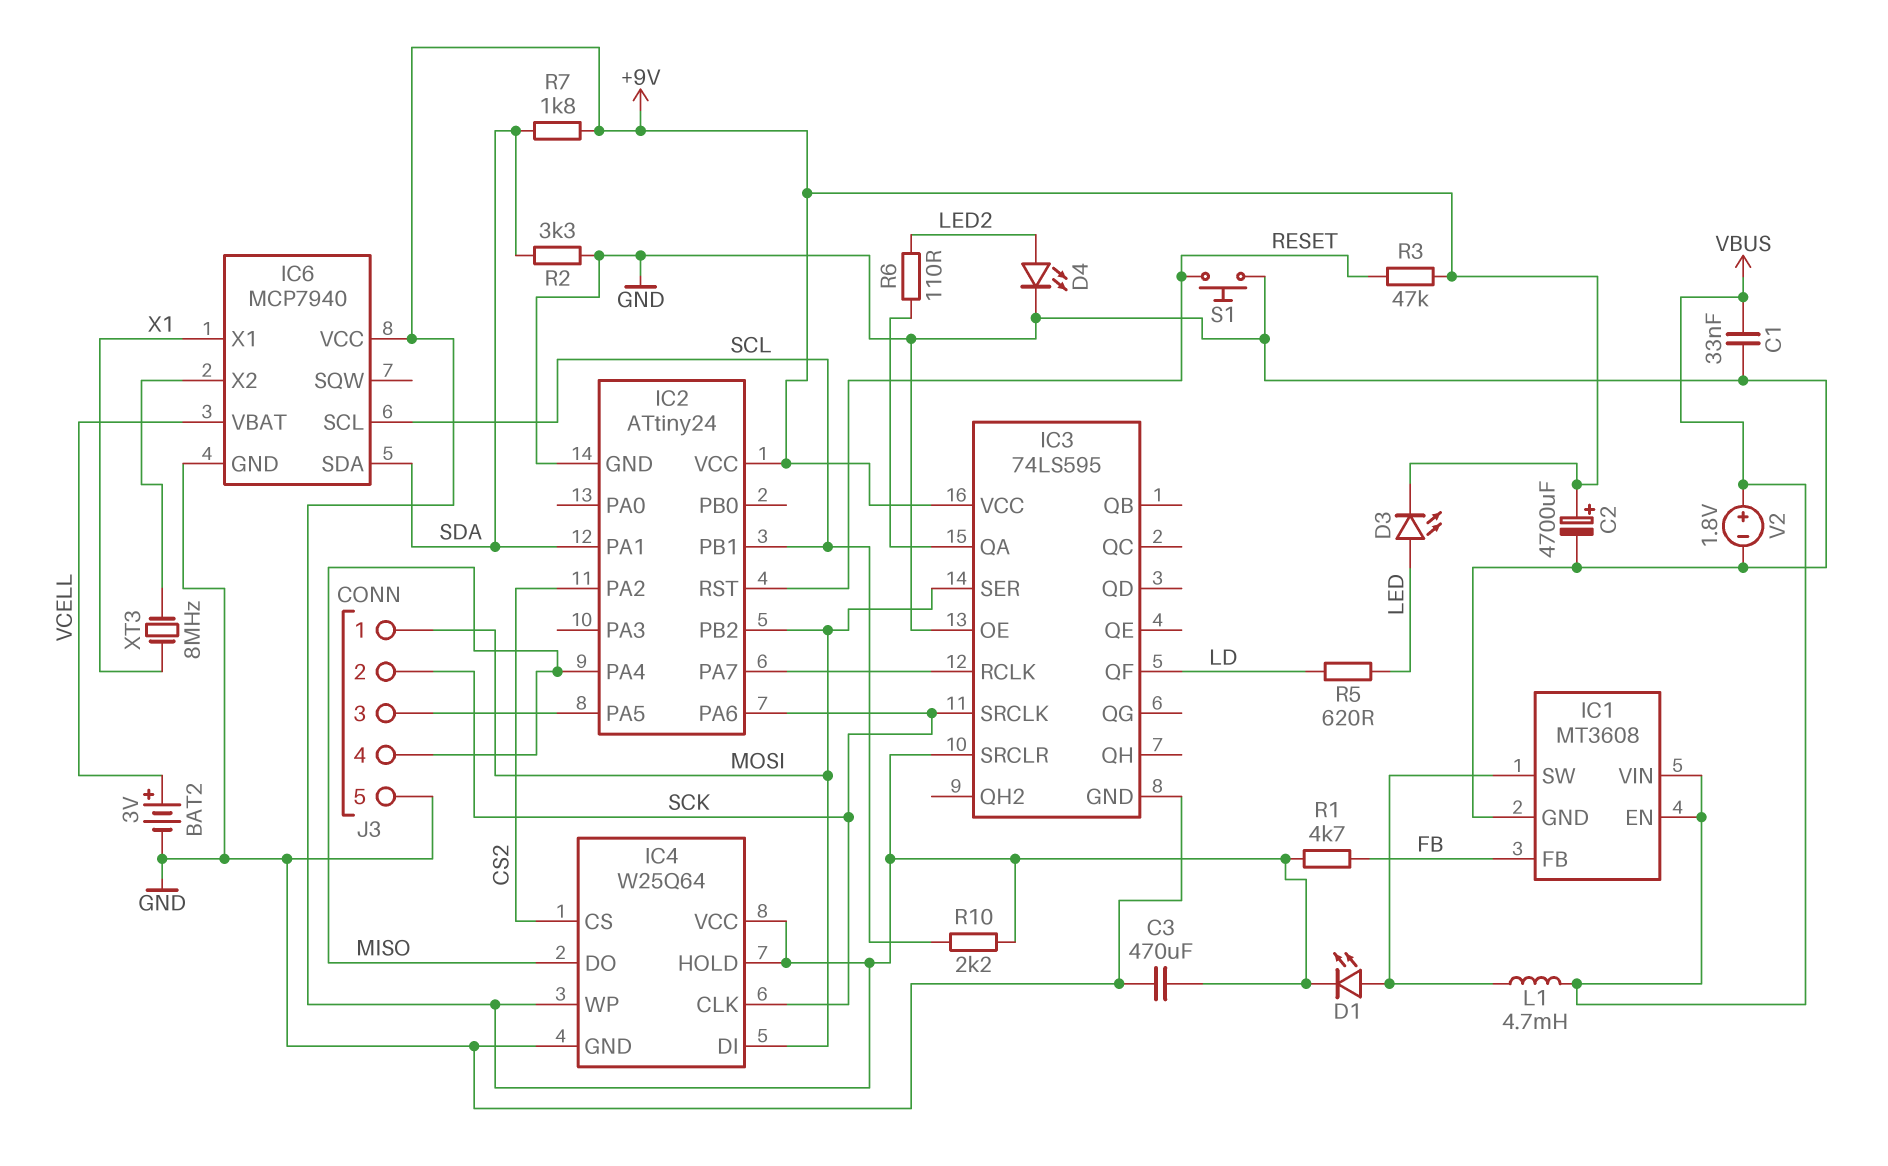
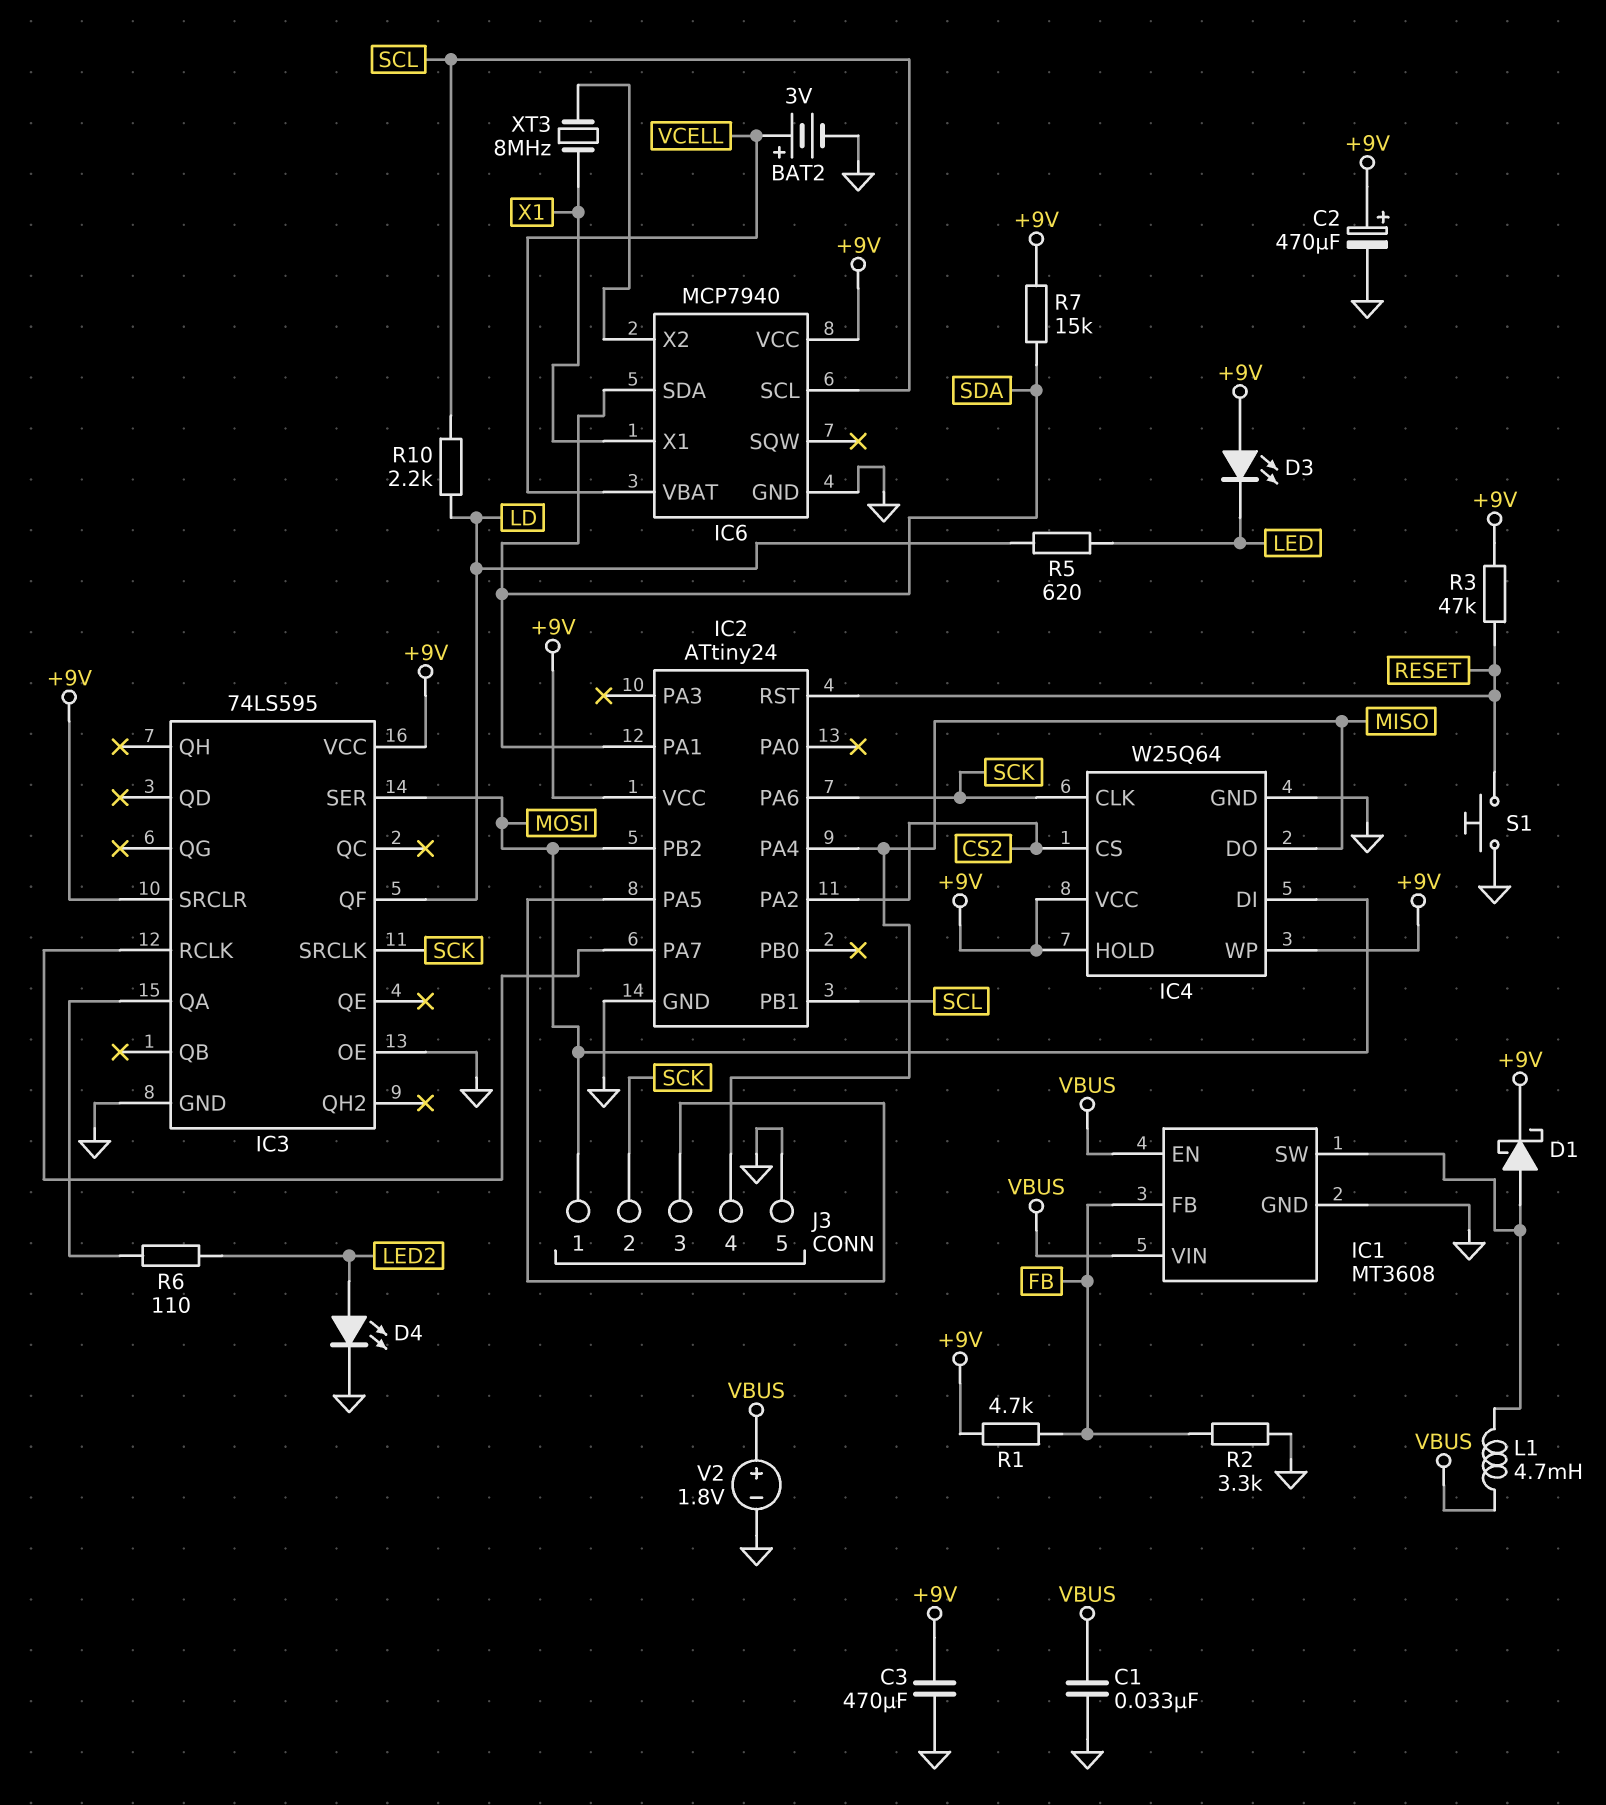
C2: 4700uF (plus +9V, minus GND) -> 470uF (plus +9V, minus GND)
D1: LED (A IC1/SW, K +9V) -> schottky (A IC1/SW, K +9V)
D3: LED (A LED, K +9V) -> LED (A +9V, K LED)
R2: 3.3k (GND, SDA) -> 3.3k (FB, GND)
R7: 1.8k (+9V, SDA) -> 15k (+9V, SDA)
R10: 2.2k (+9V, SCL) -> 2.2k (LD, SCL)

